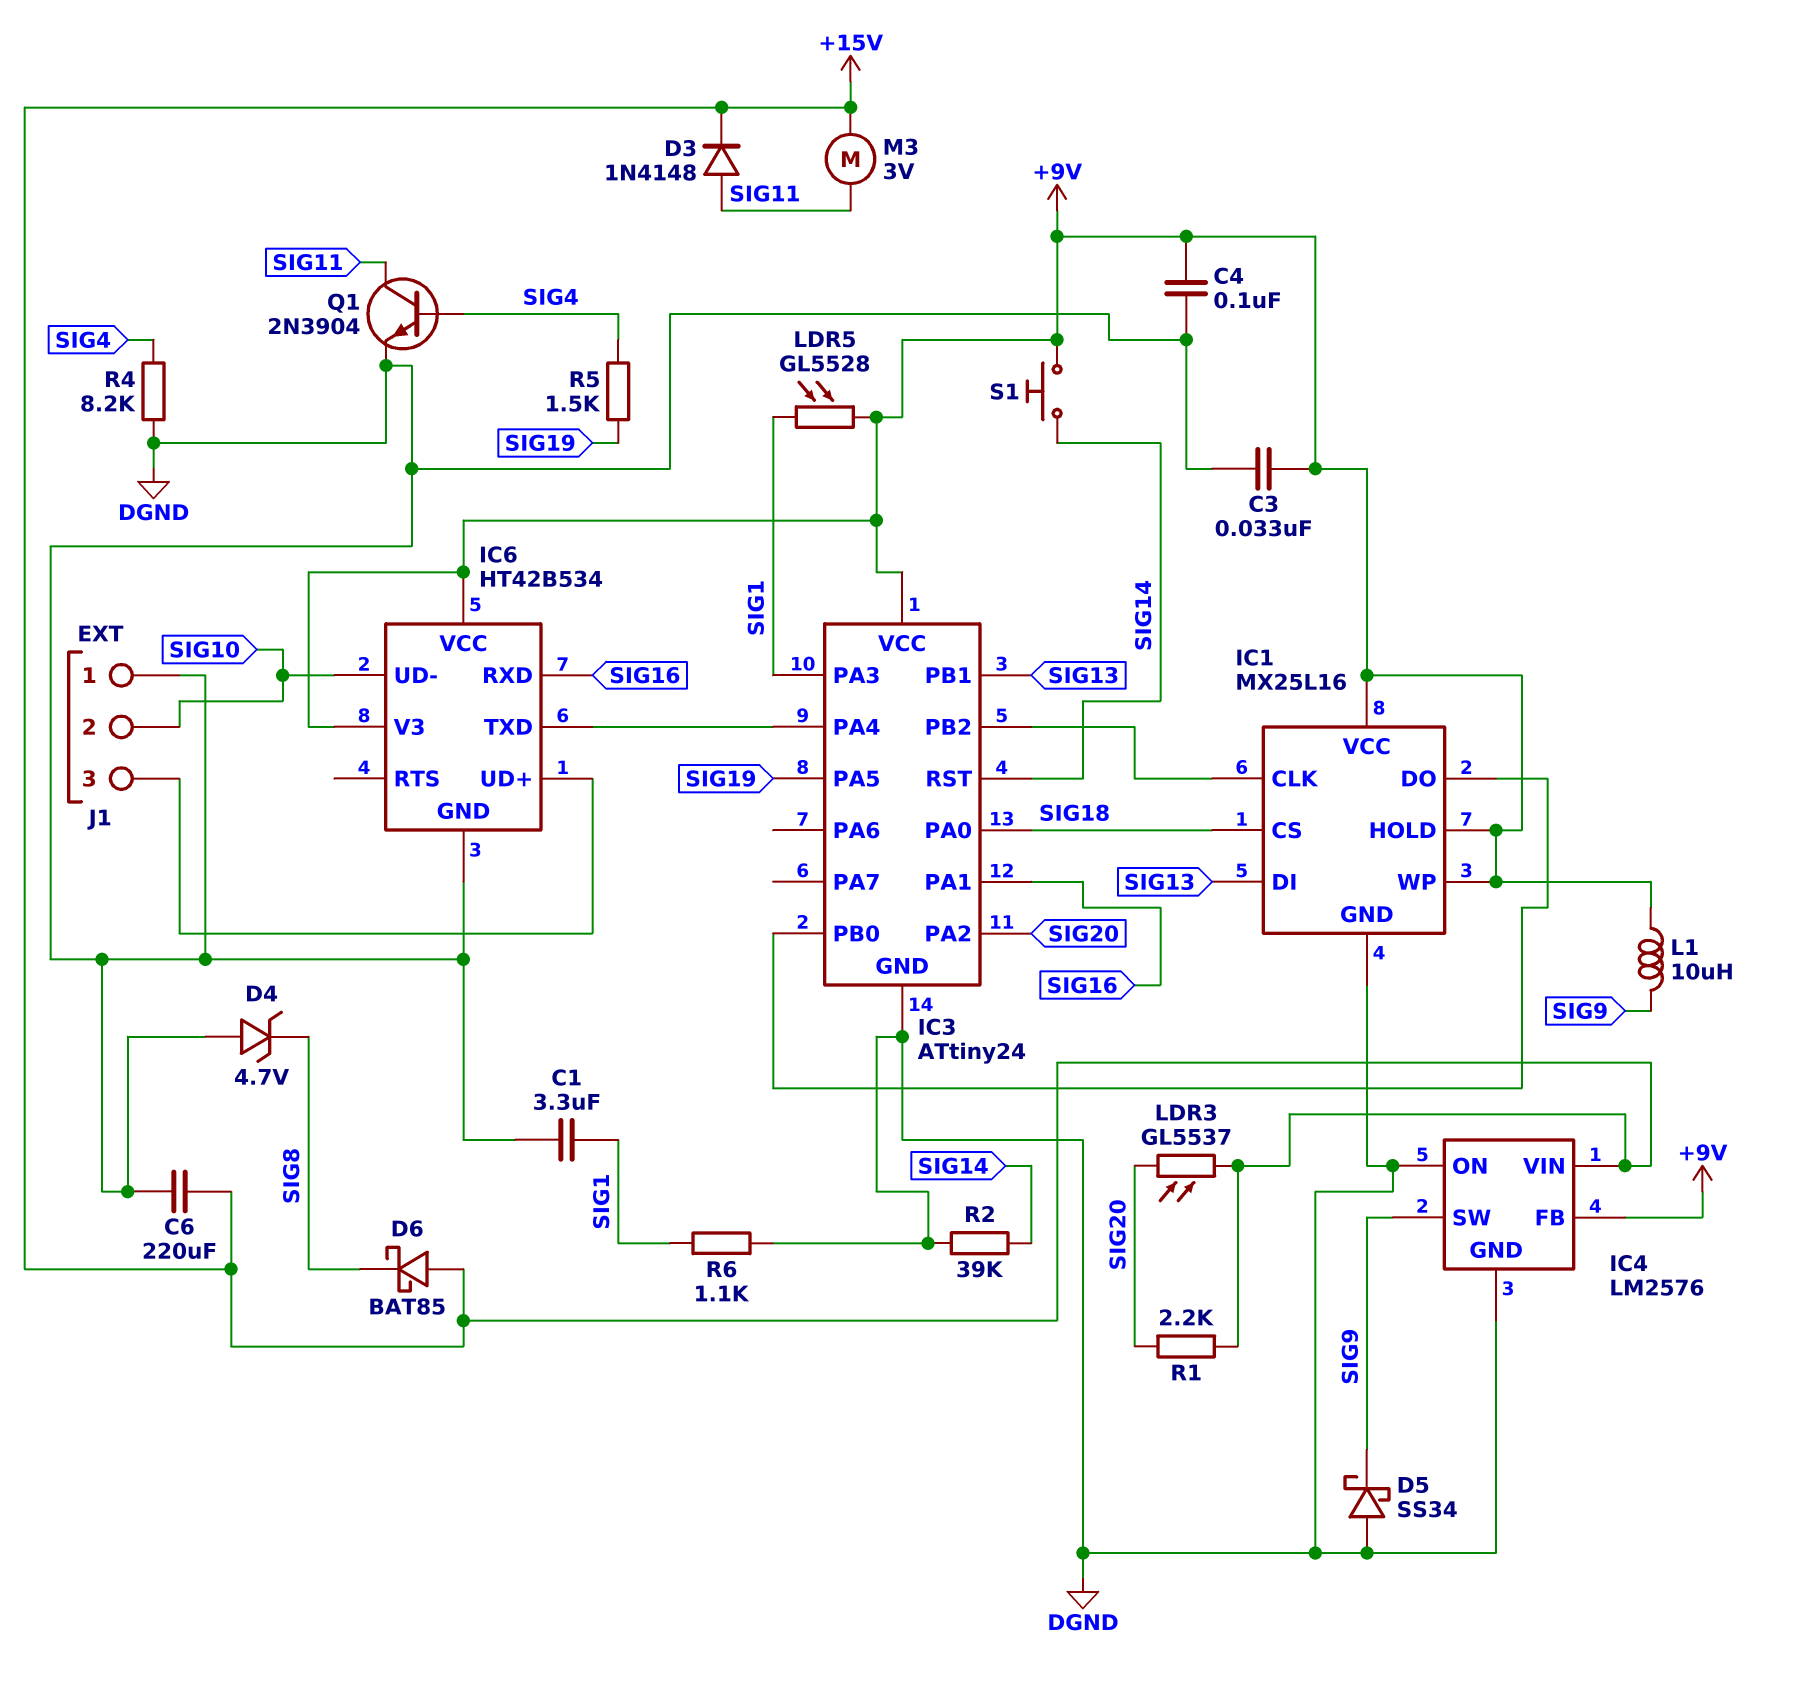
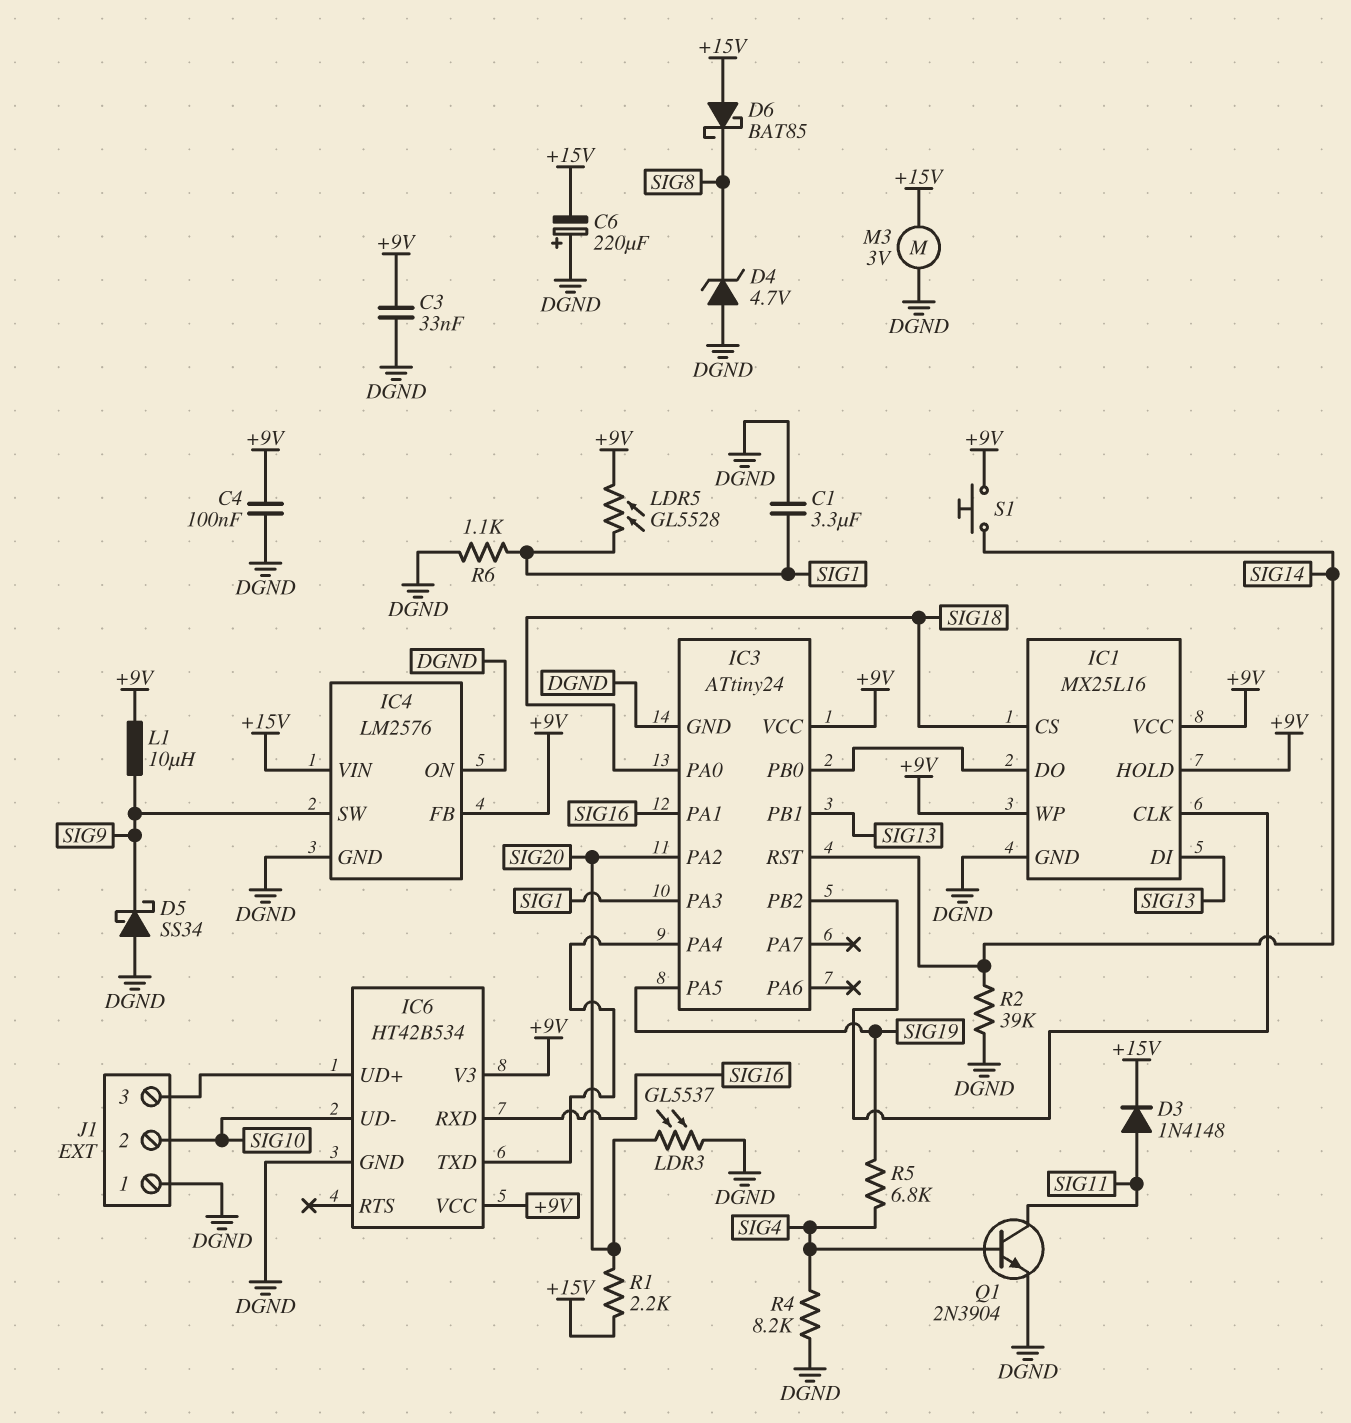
C6: 220uF (+15V, DGND) -> 220uF (plus DGND, minus +15V)
LDR3: GL5537 (+15V, SIG20) -> GL5537 (DGND, SIG20)
M3: motor 3V (+15V, SIG11) -> motor 3V (+15V, DGND)
R5: 1.5k (SIG4, SIG19) -> 6.8k (SIG4, SIG19)

